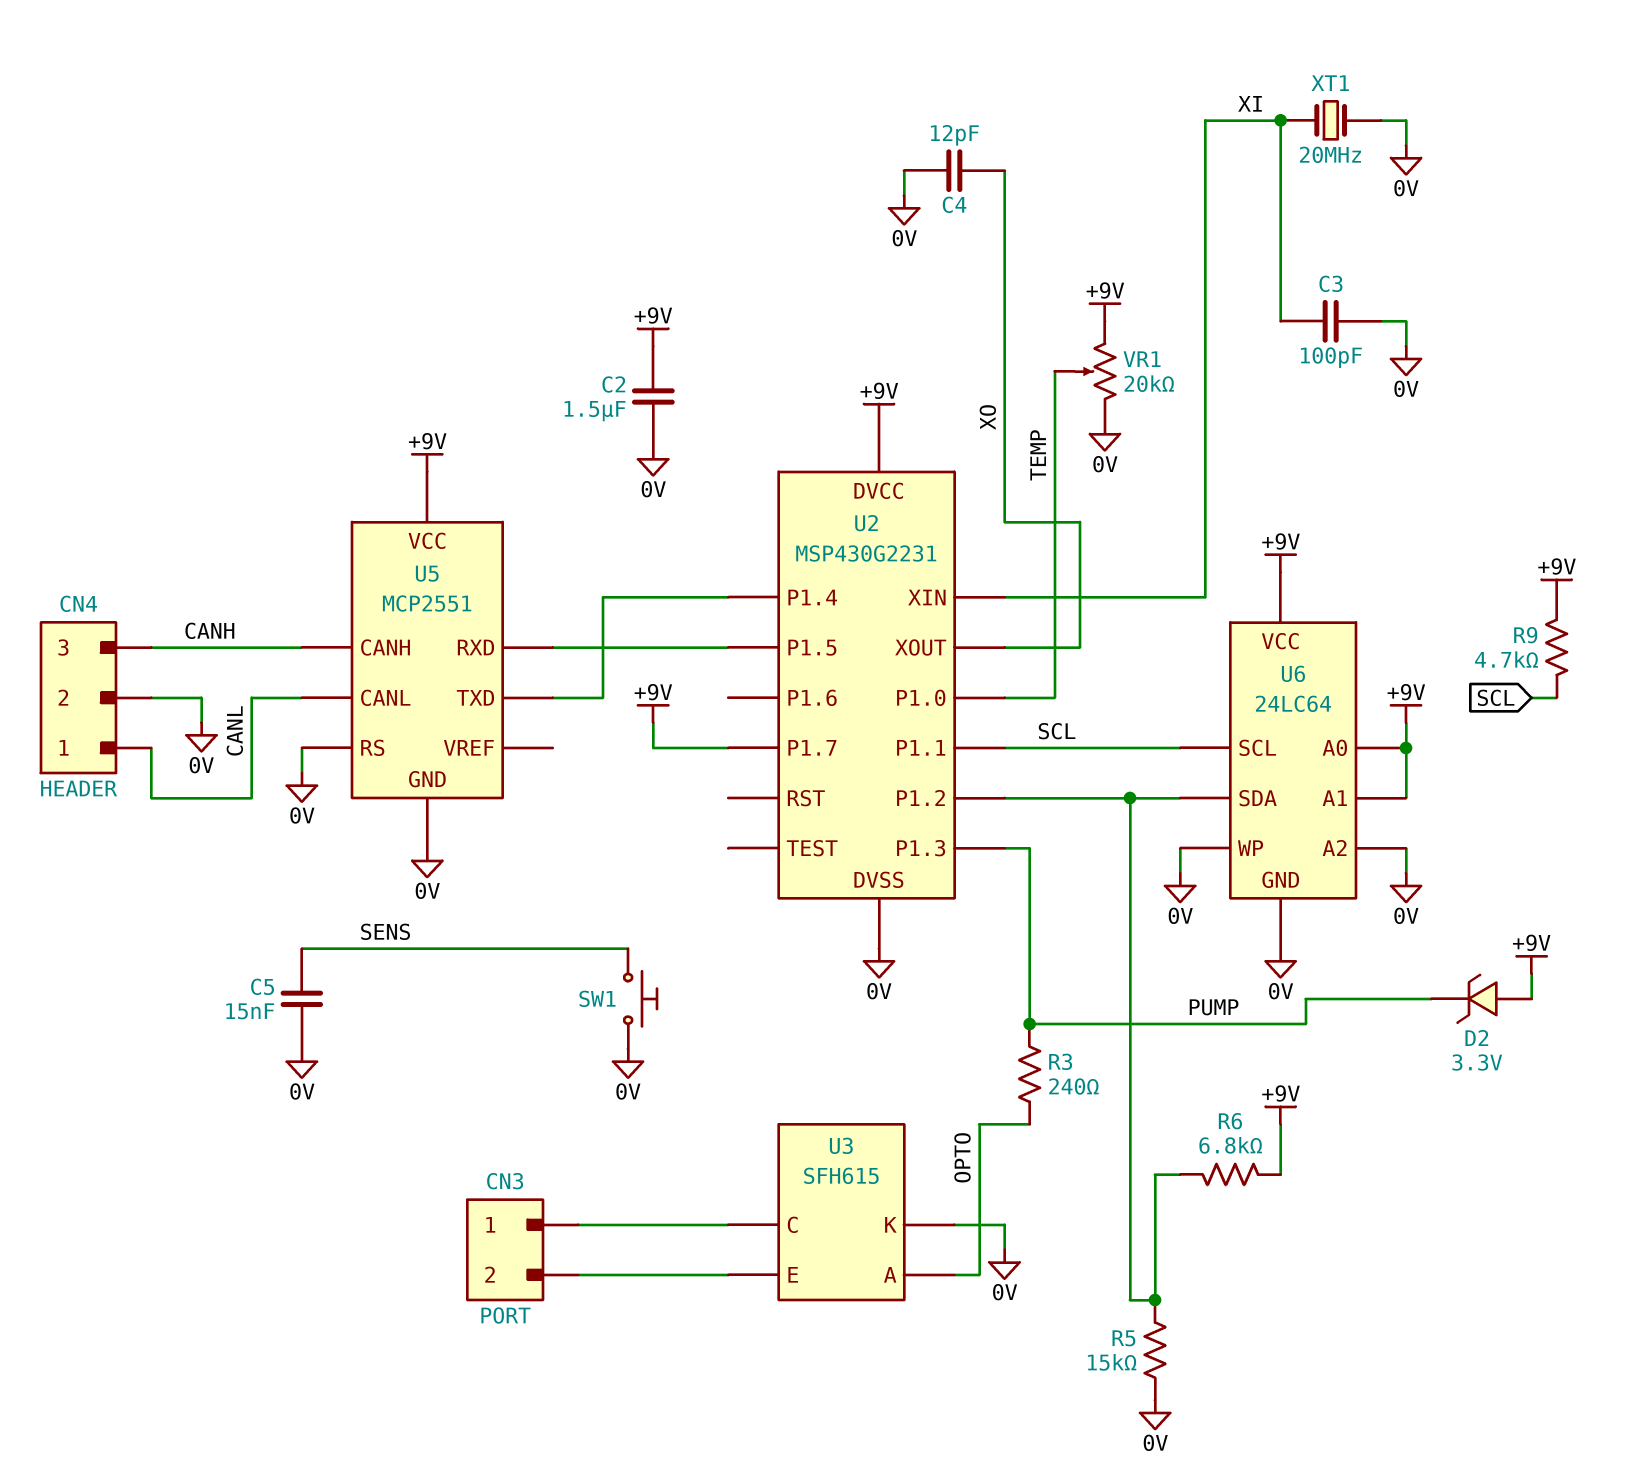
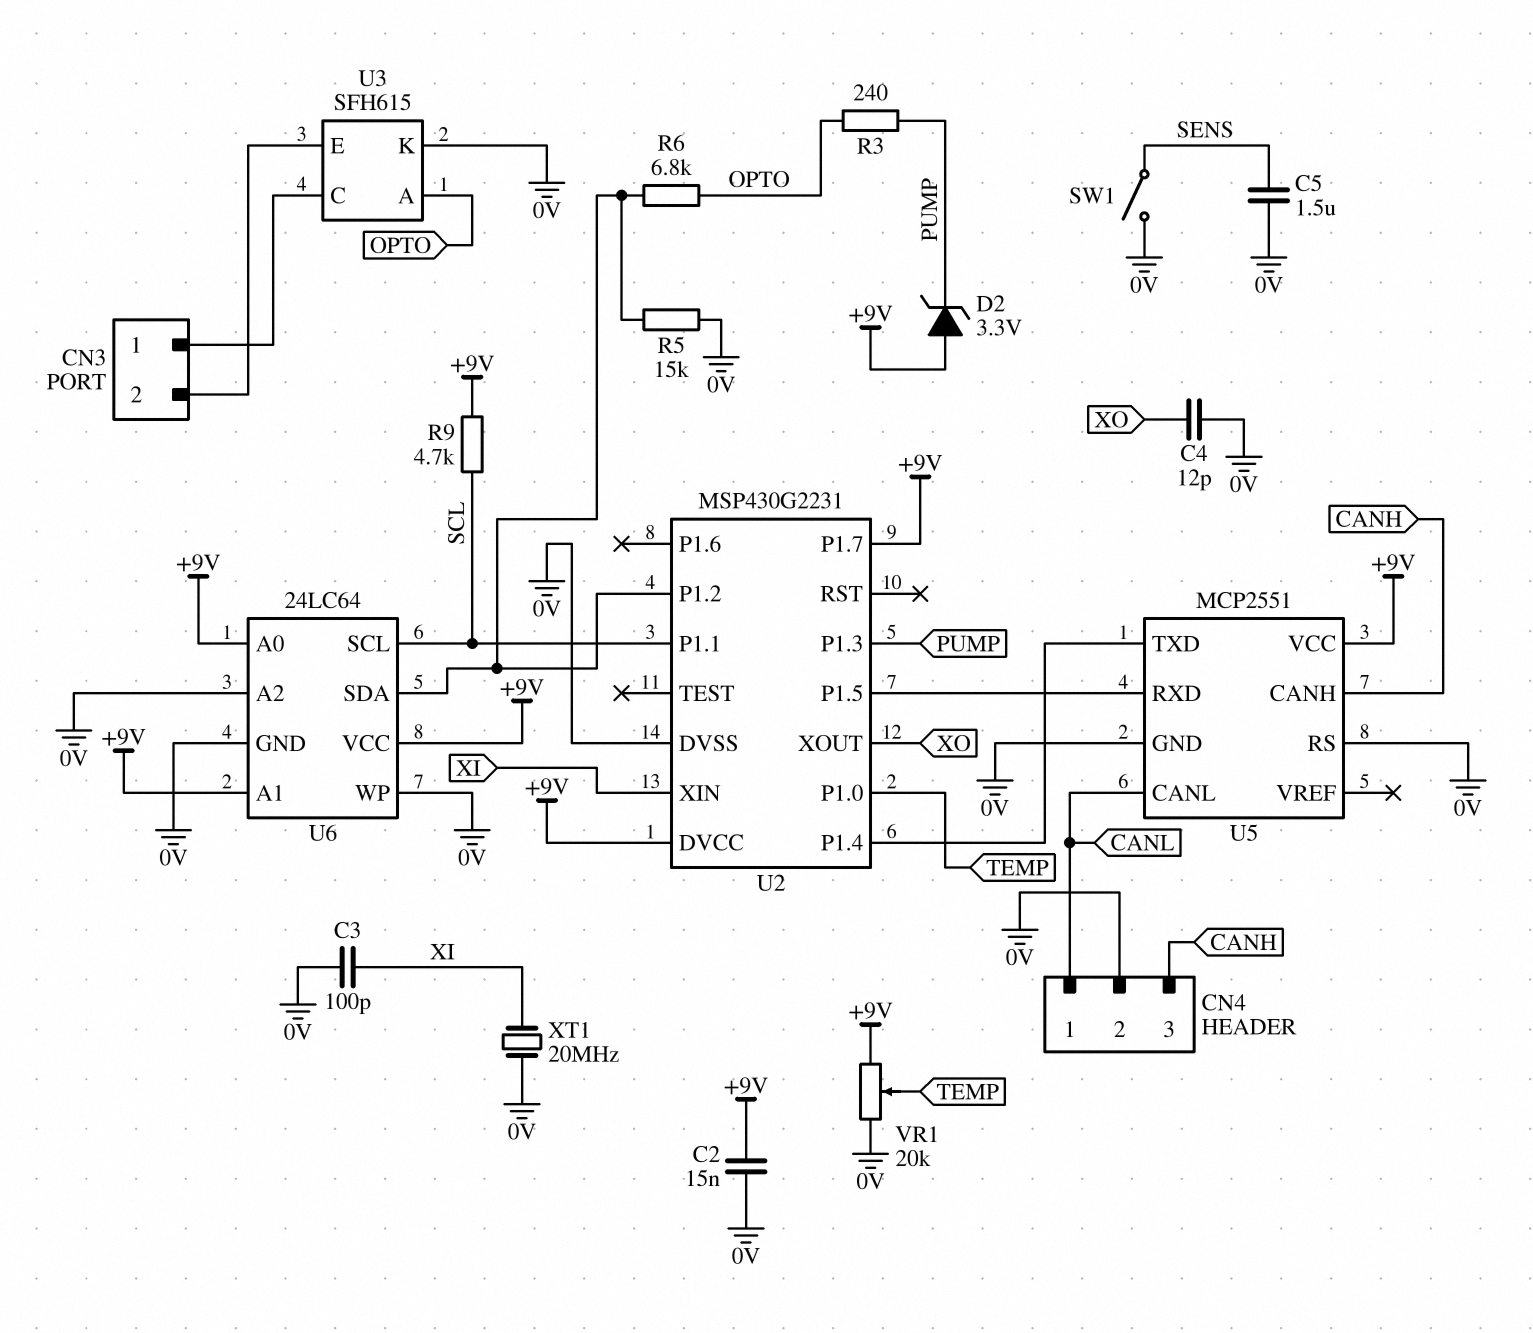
C2: 1.5uF (+9V, 0V) -> 15nF (+9V, 0V)
C5: 15nF (0V, SENS) -> 1.5uF (0V, SENS)
R6: 6.8k (+9V, U2/P1.2) -> 6.8k (OPTO, U2/P1.2)
SW1: button (0V, SENS) -> switch (0V, SENS)

